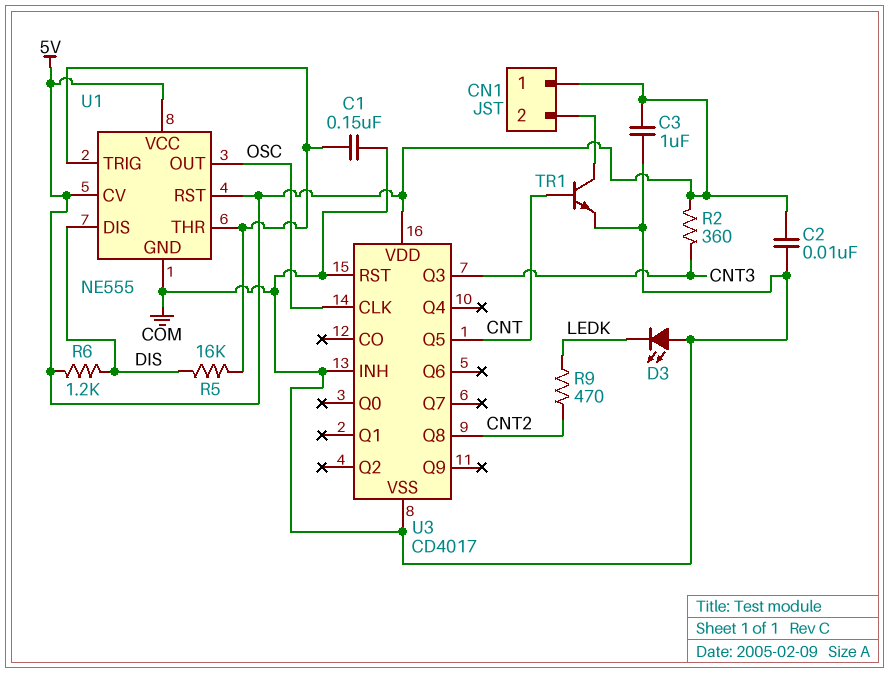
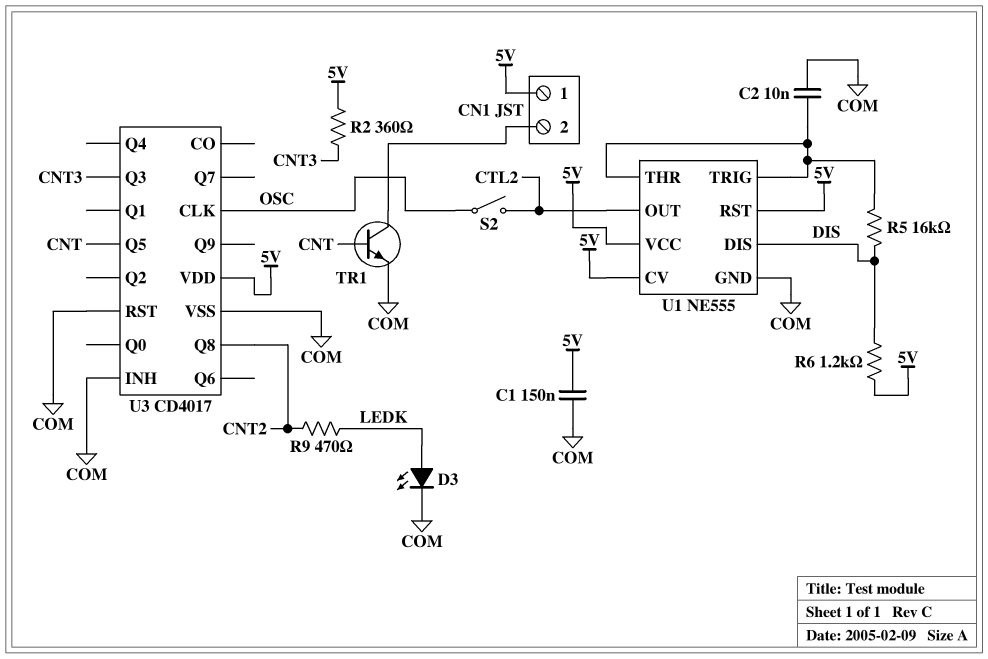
C1: 150nF (COM, U1/THR) -> 150nF (5V, COM)
C2: 10nF (5V, COM) -> 10nF (COM, U1/THR)
C3: 1uF (5V, COM) -> none
D3: LED (A COM, K LEDK) -> LED (A LEDK, K COM)
S2: none -> switch (CTL2, OSC)
U1 pin OUT: OSC -> CTL2

